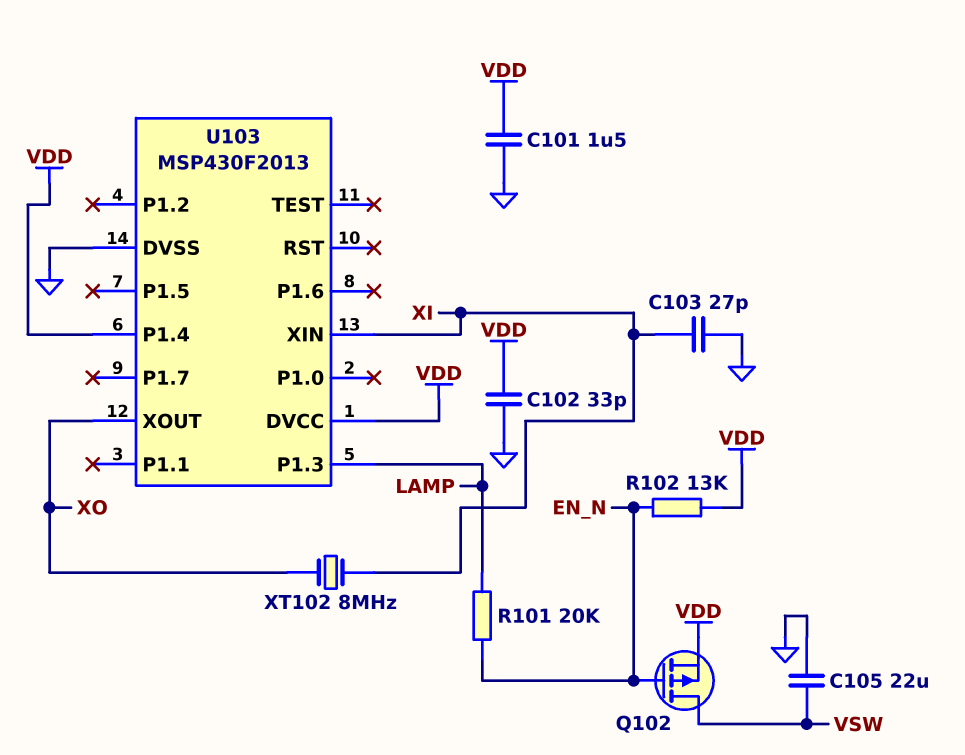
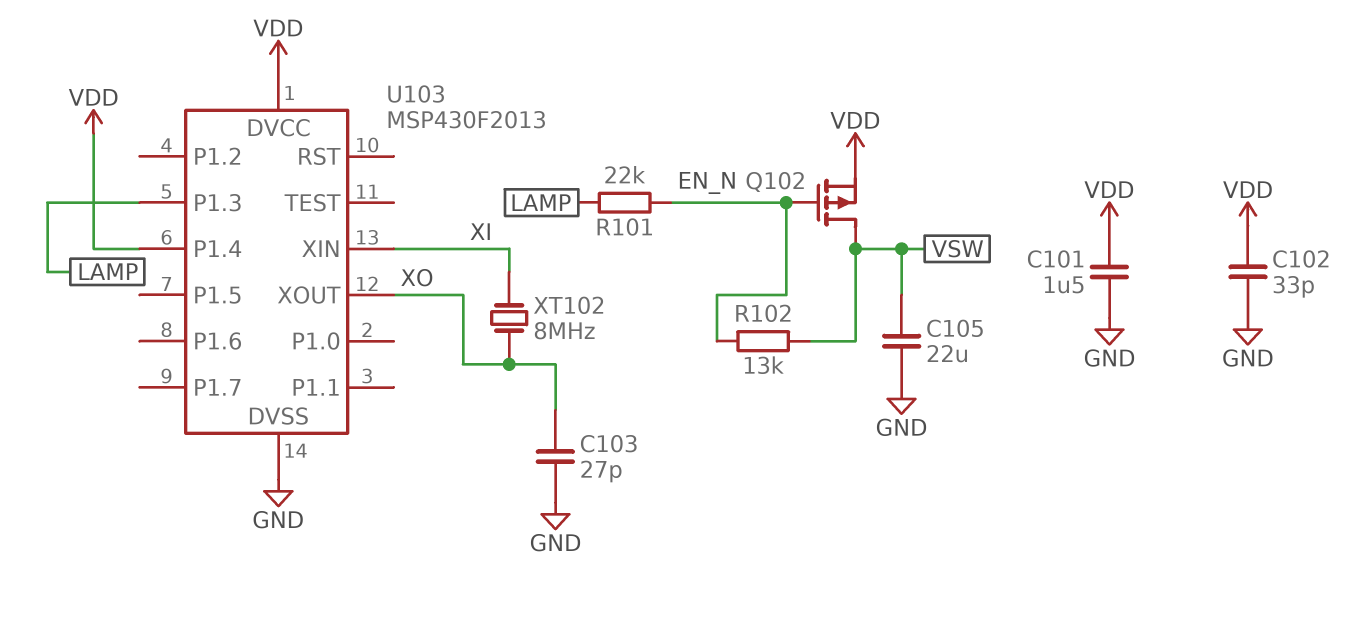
C103: 27pF (GND, XI) -> 27pF (GND, XO)
R101: 20k (EN_N, LAMP) -> 22k (EN_N, LAMP)
R102: 13k (EN_N, VDD) -> 13k (EN_N, VSW)

